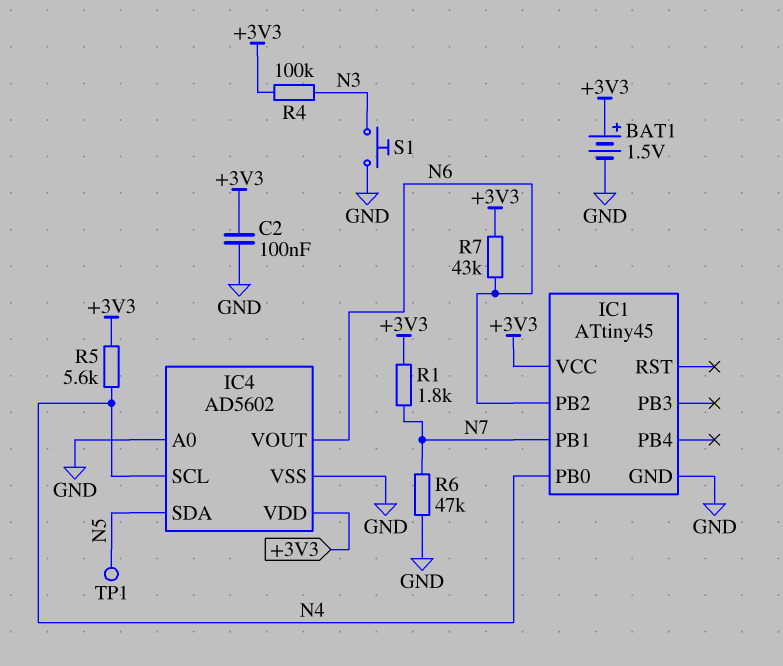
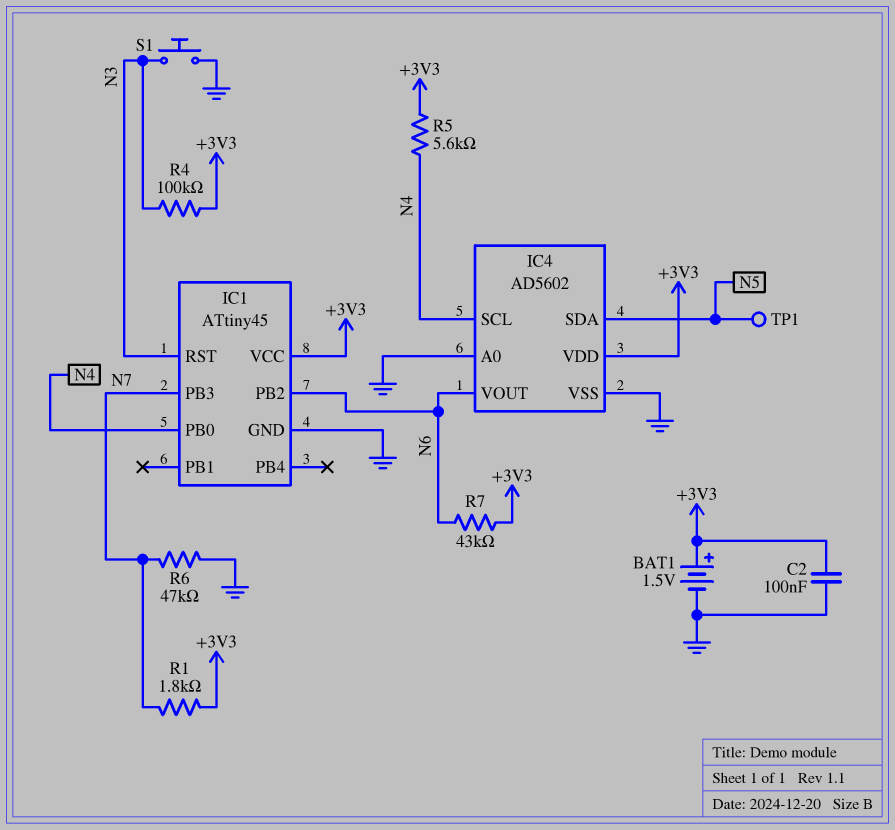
IC1 pin PB1: N7 -> none
IC1 pin PB3: none -> N7
IC1 pin RST: none -> N3

